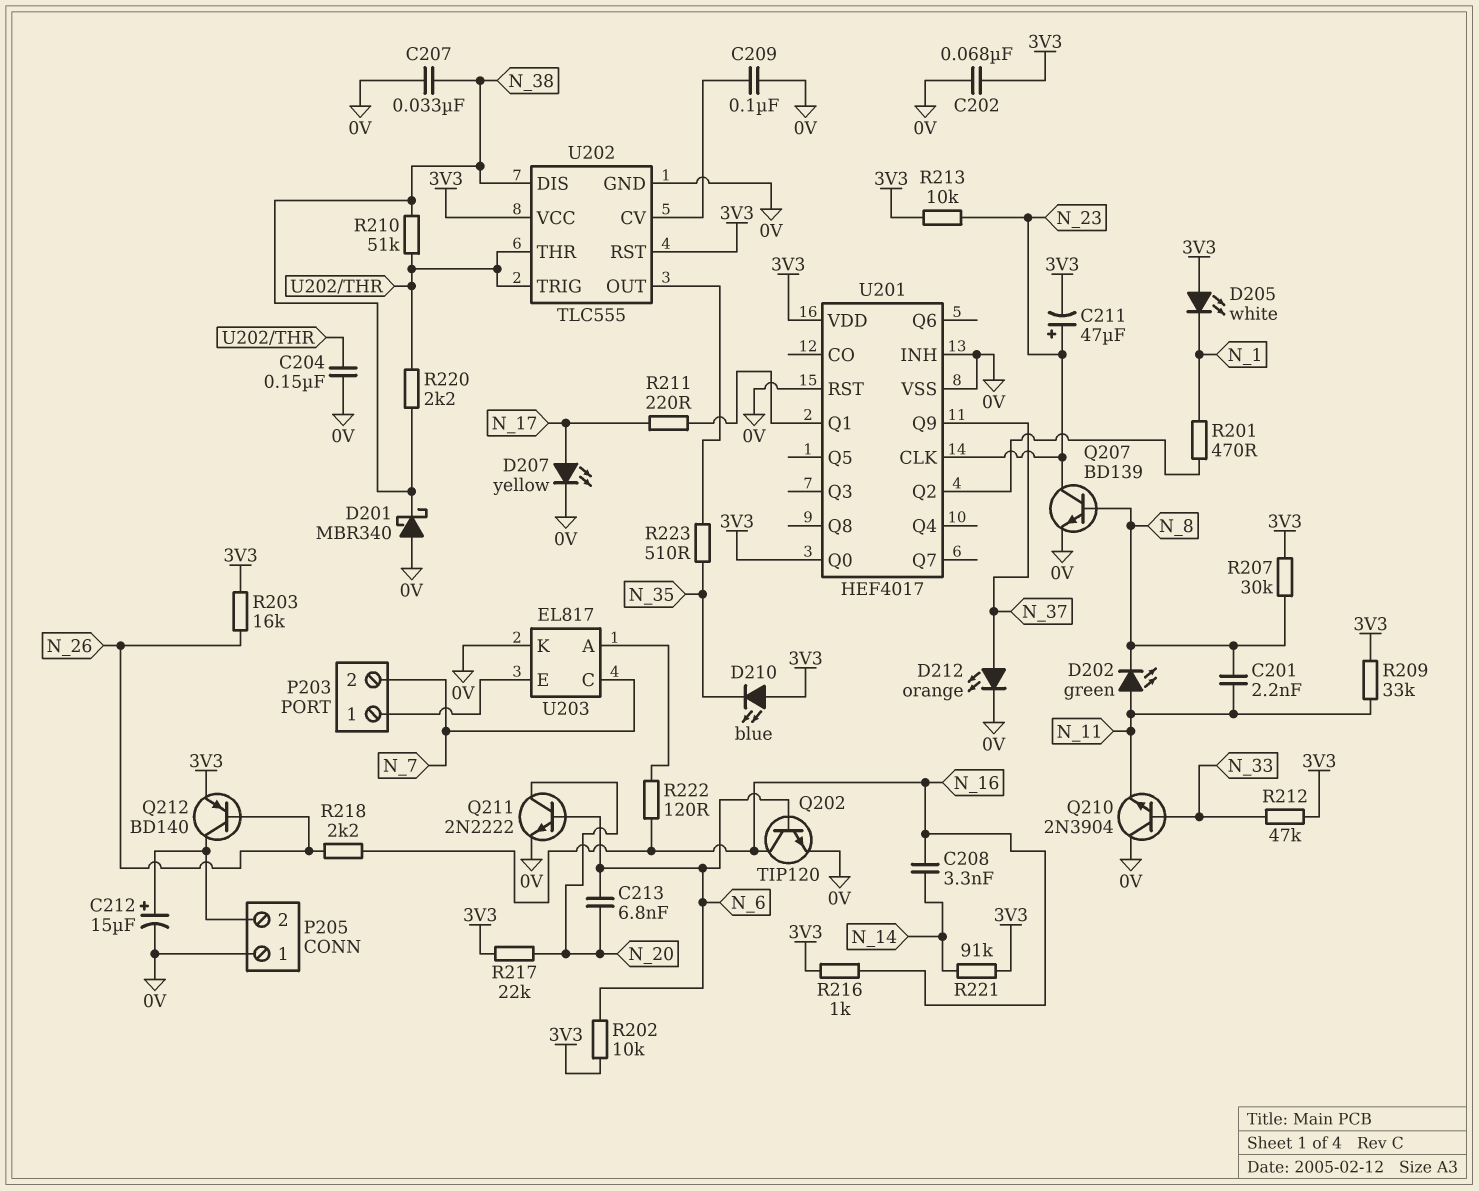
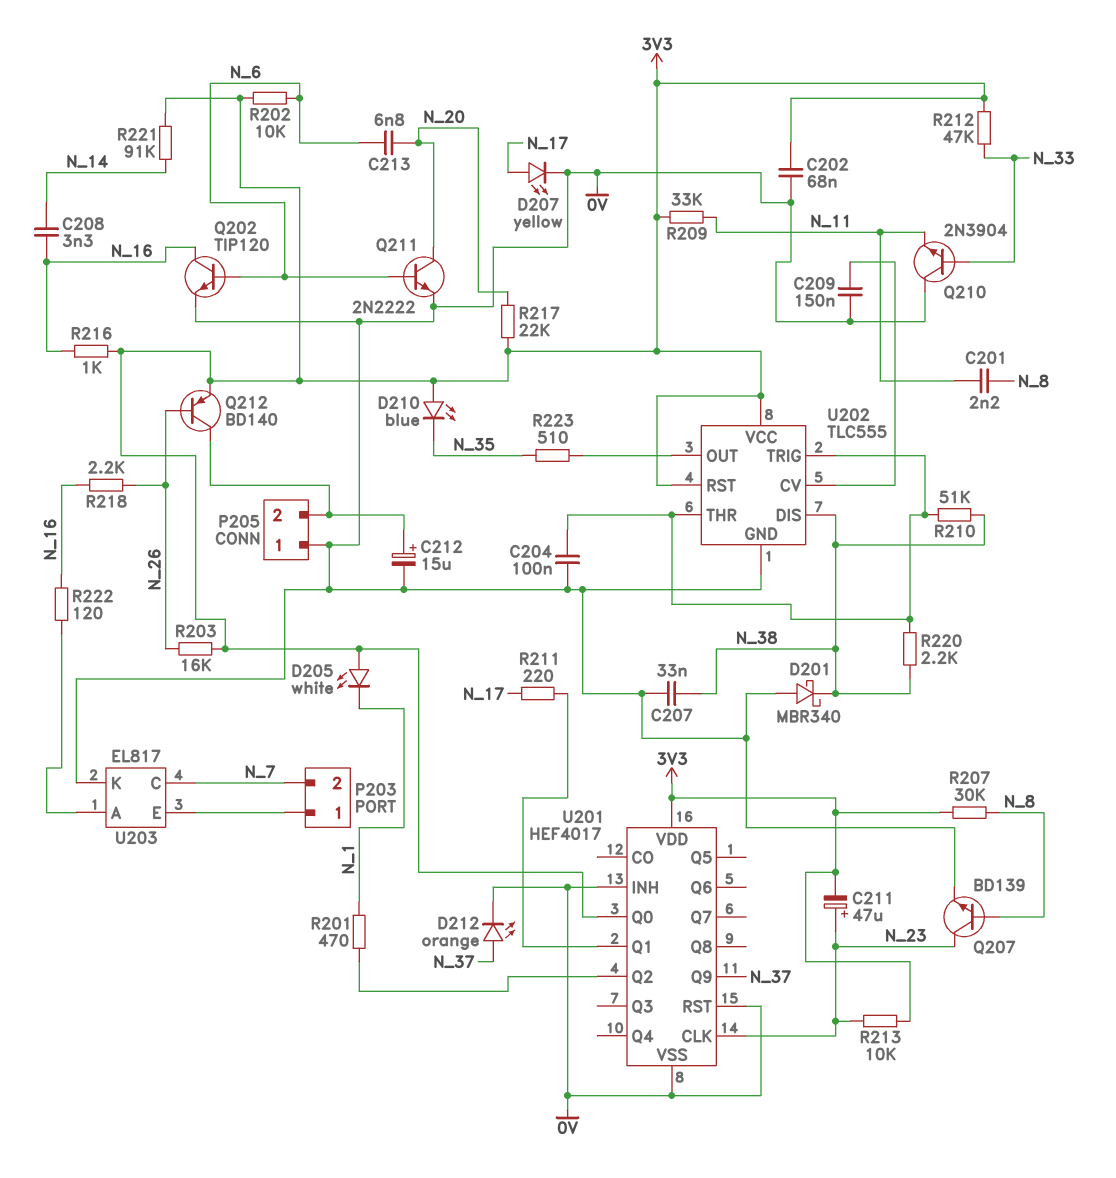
C204: 150nF (0V, U202/THR) -> 100nF (0V, U202/THR)
C209: 100nF (0V, U202/CV) -> 150nF (0V, U202/CV)
D202: LED green (A N_11, K N_8) -> none

